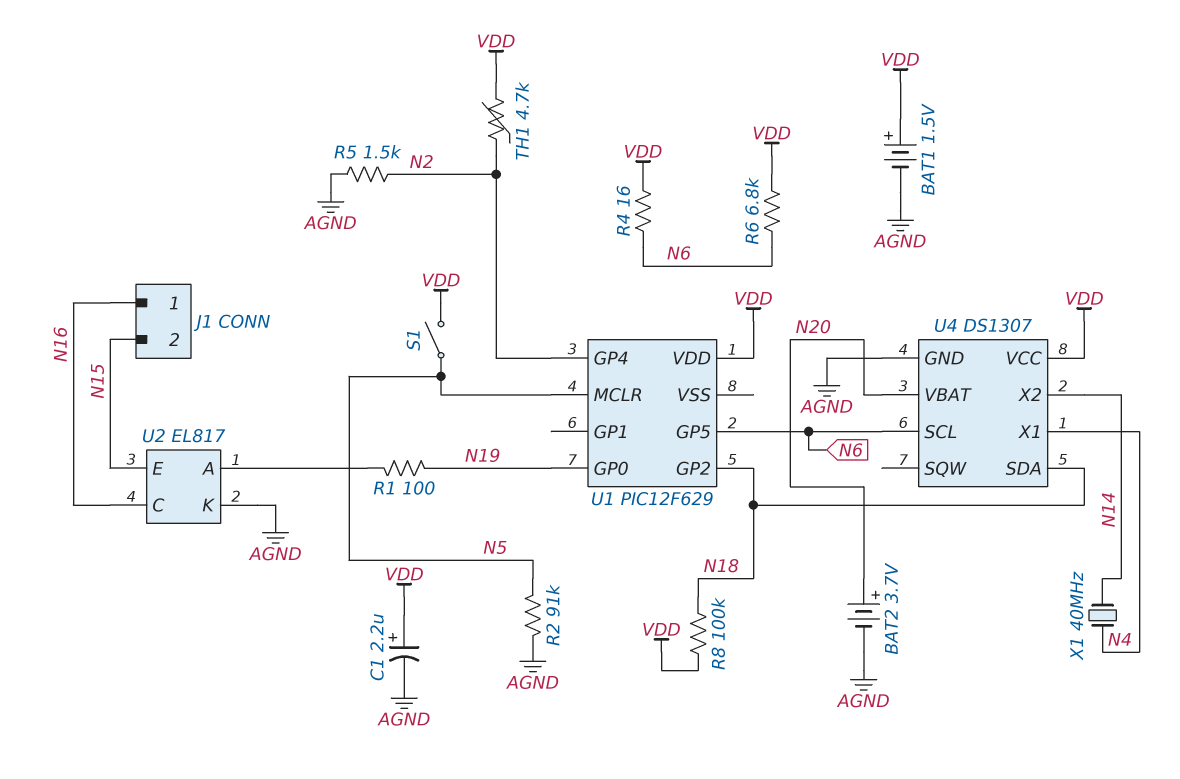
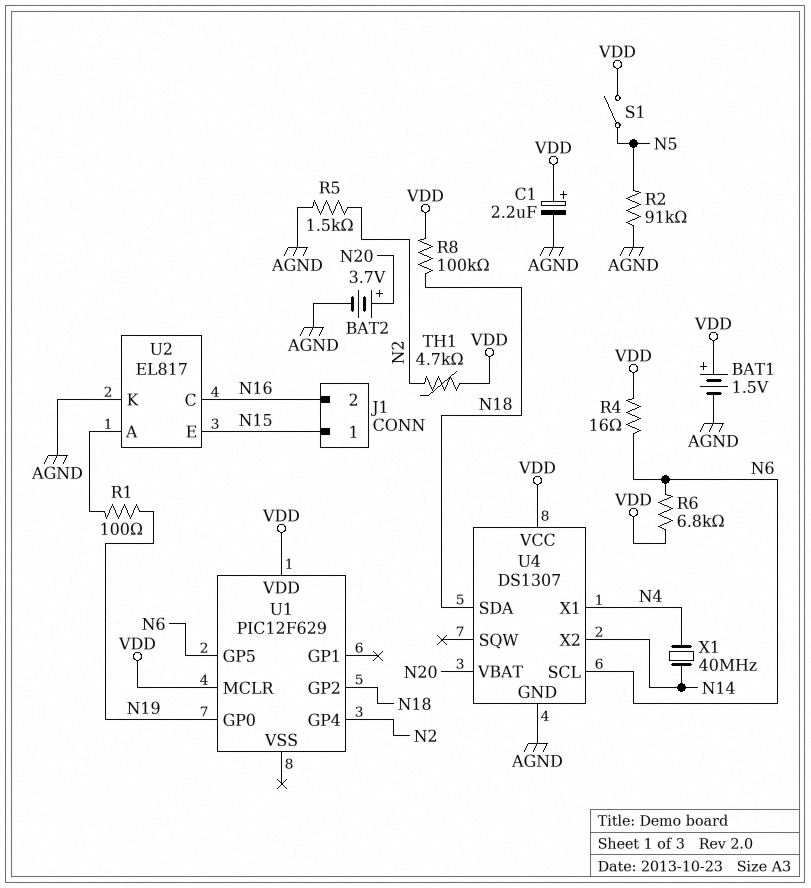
J1 pin 1: N16 -> N15
J1 pin 2: N15 -> N16
U1 pin MCLR: N5 -> VDD

